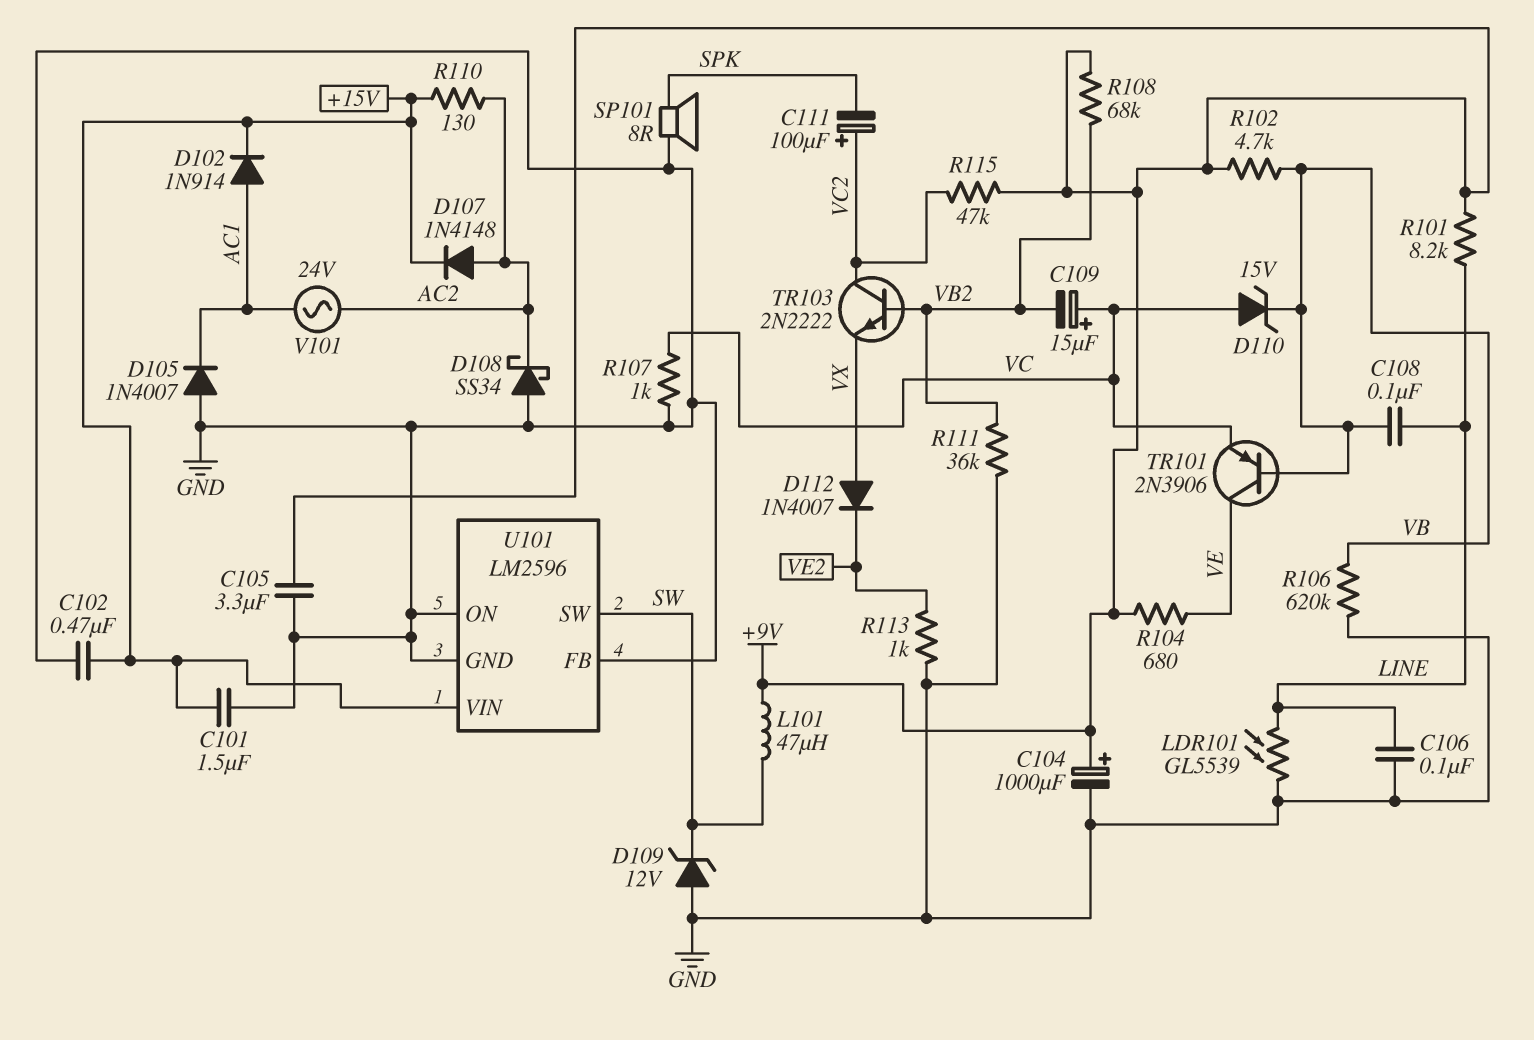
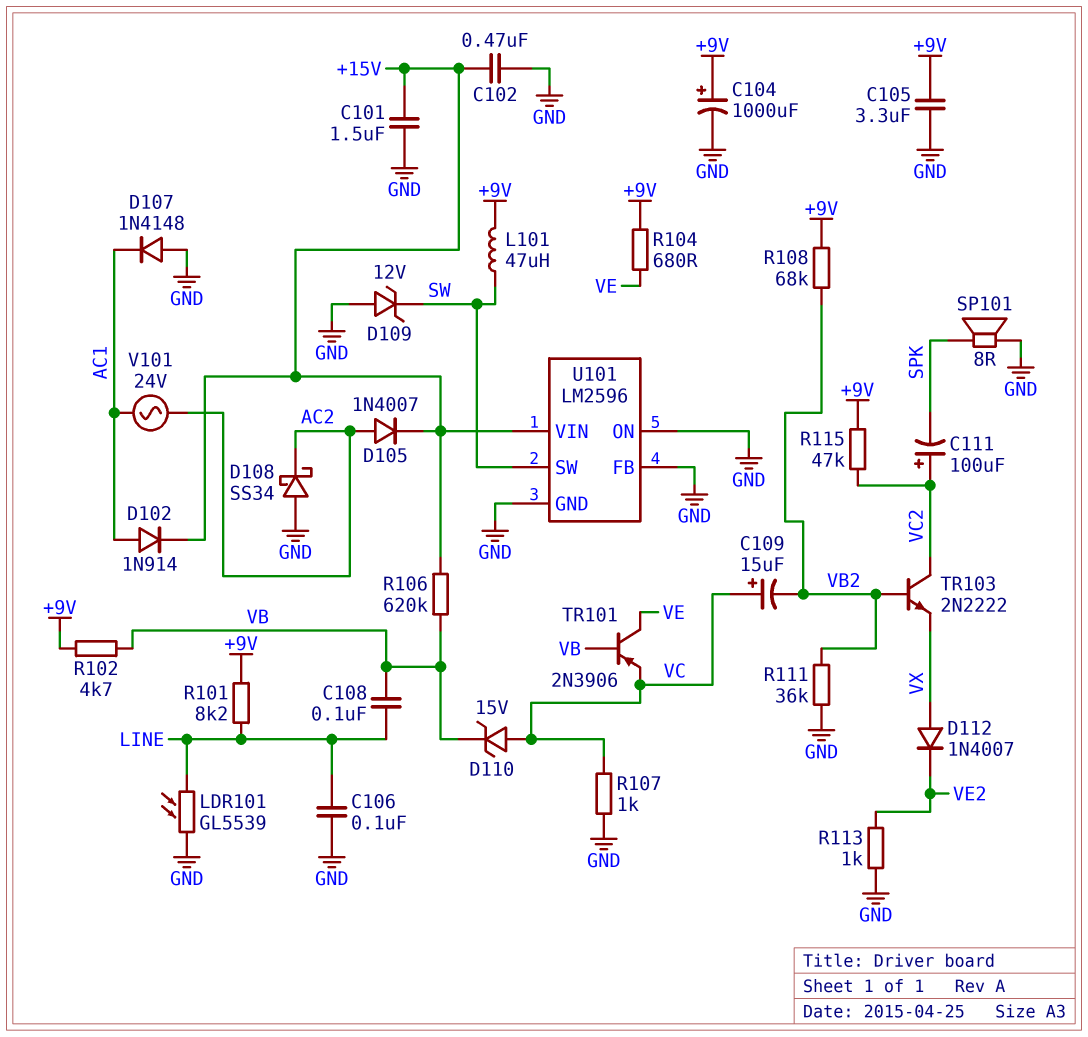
D105: diode 1N4007 (A GND, K AC1) -> diode 1N4007 (A AC2, K +15V)
D107: diode 1N4148 (A AC2, K +15V) -> diode 1N4148 (A GND, K AC1)
R106: 620k (GND, VB) -> 620k (+15V, VB)
R110: 130 (+15V, AC2) -> none

